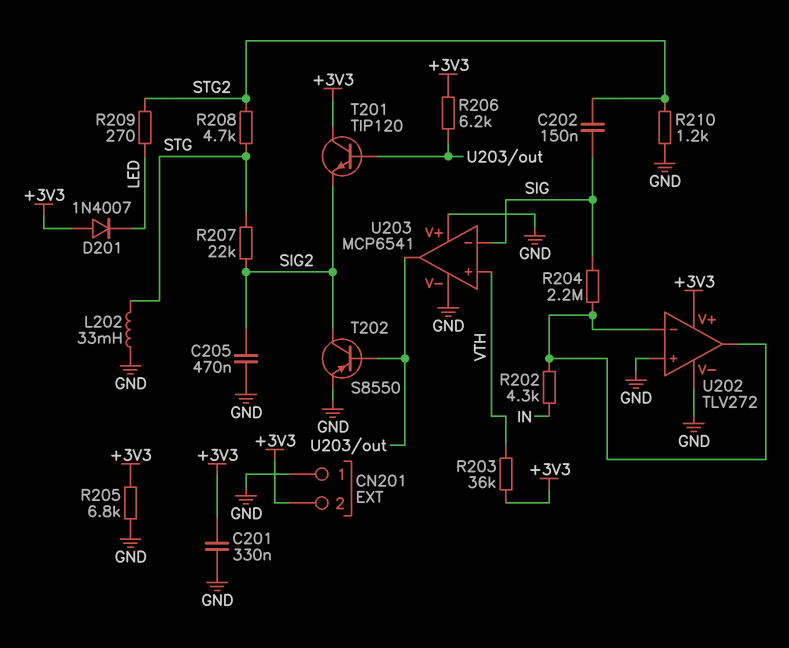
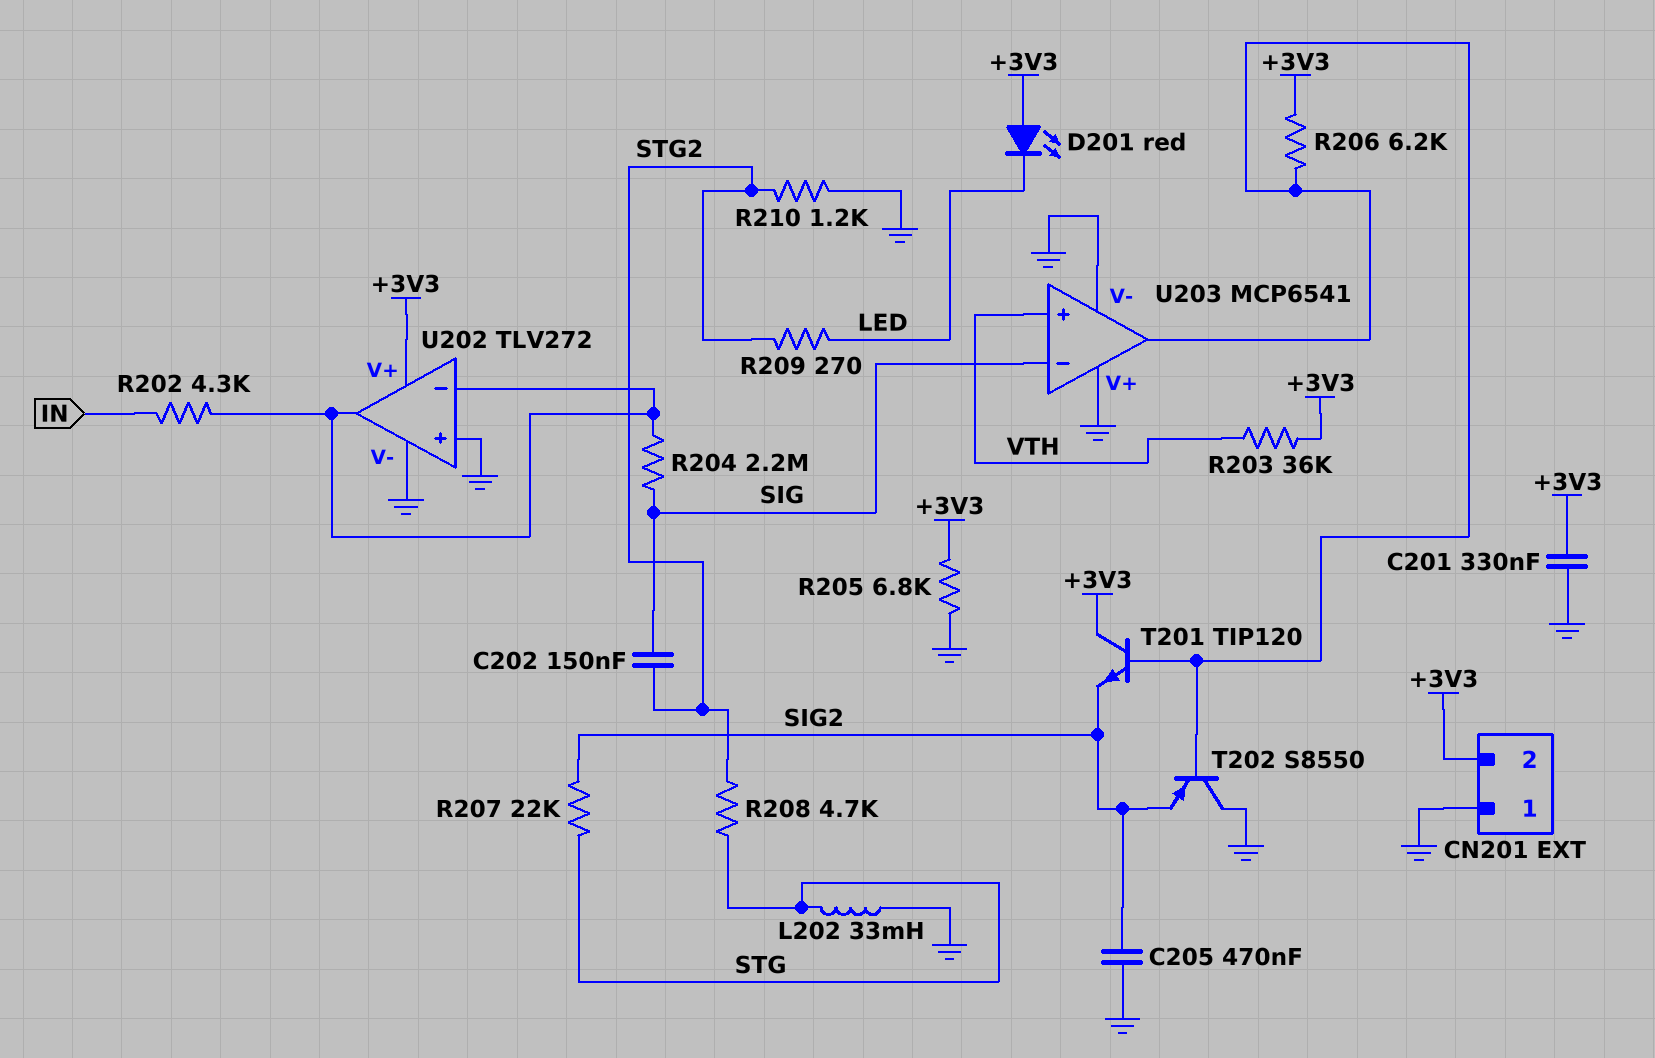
D201: diode 1N4007 (A +3V3, K LED) -> LED red (A +3V3, K LED)
T202: PNP S8550 (B U203/out, C SIG2, E GND) -> PNP S8550 (B U203/out, C GND, E SIG2)

